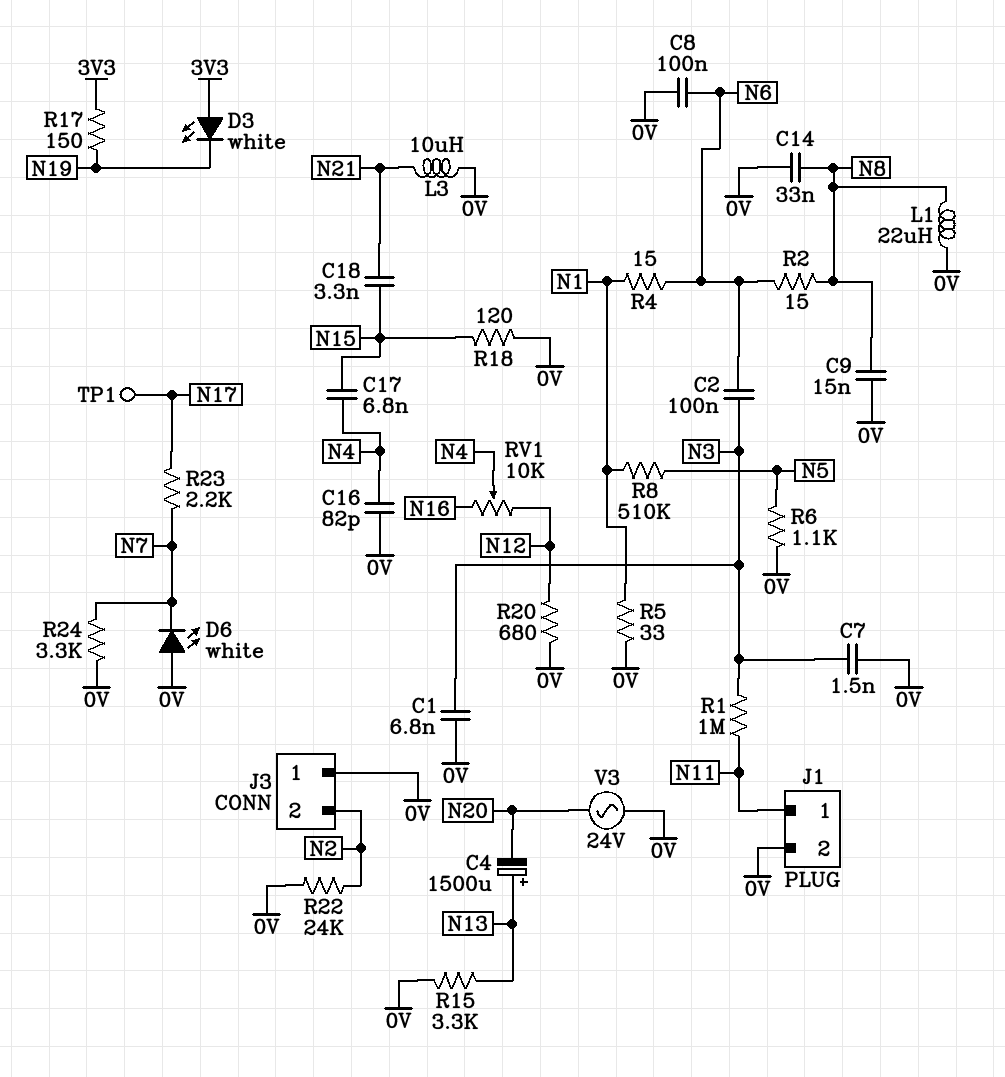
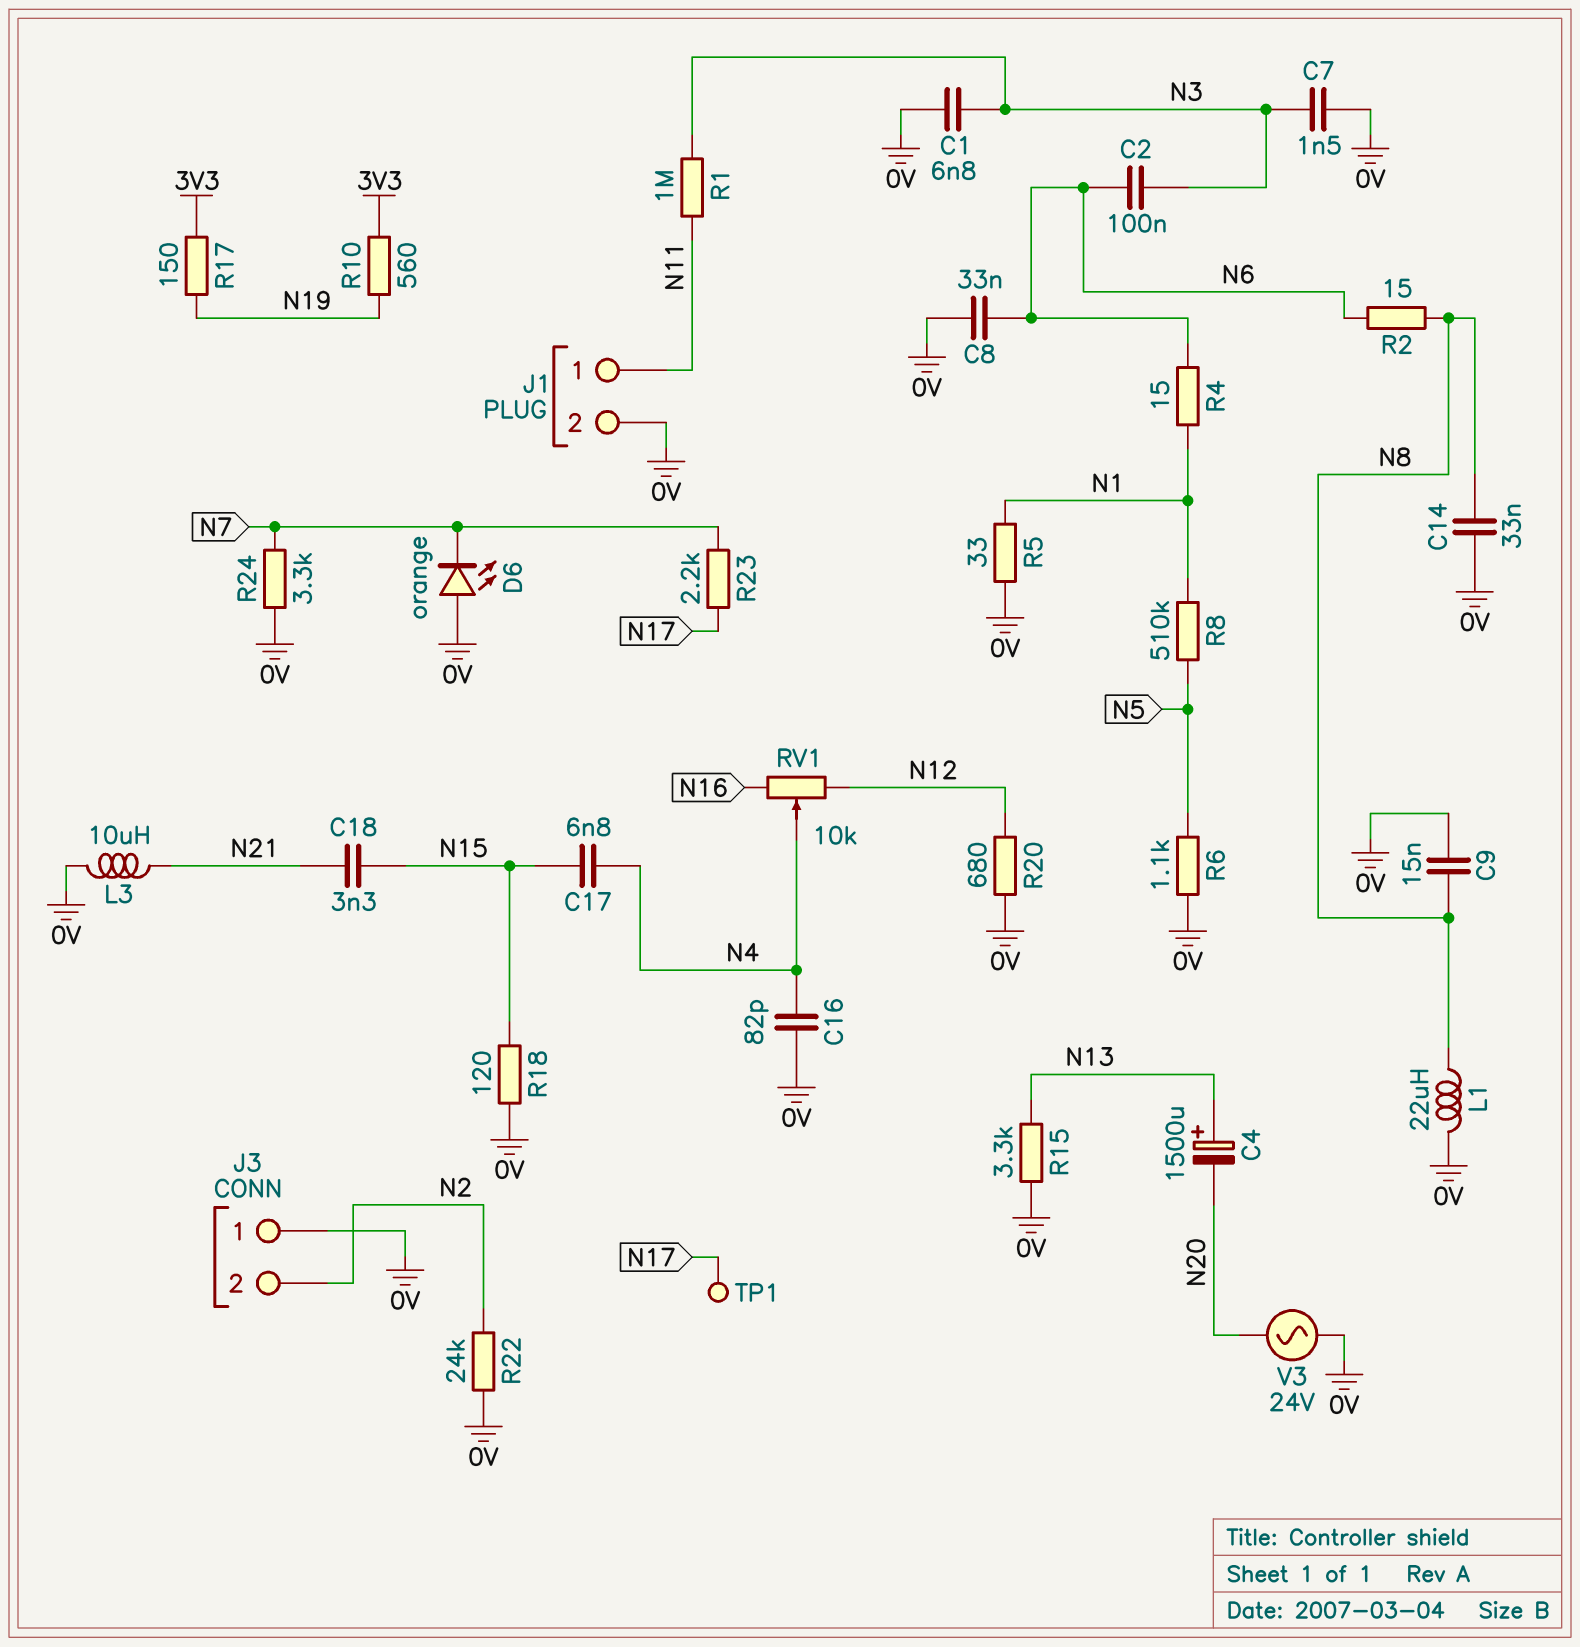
C8: 100nF (0V, N6) -> 33nF (0V, N6)
D3: LED white (A 3V3, K N19) -> none
D6: LED white (A 0V, K N7) -> LED orange (A 0V, K N7)
R10: none -> 560 (3V3, N19)

